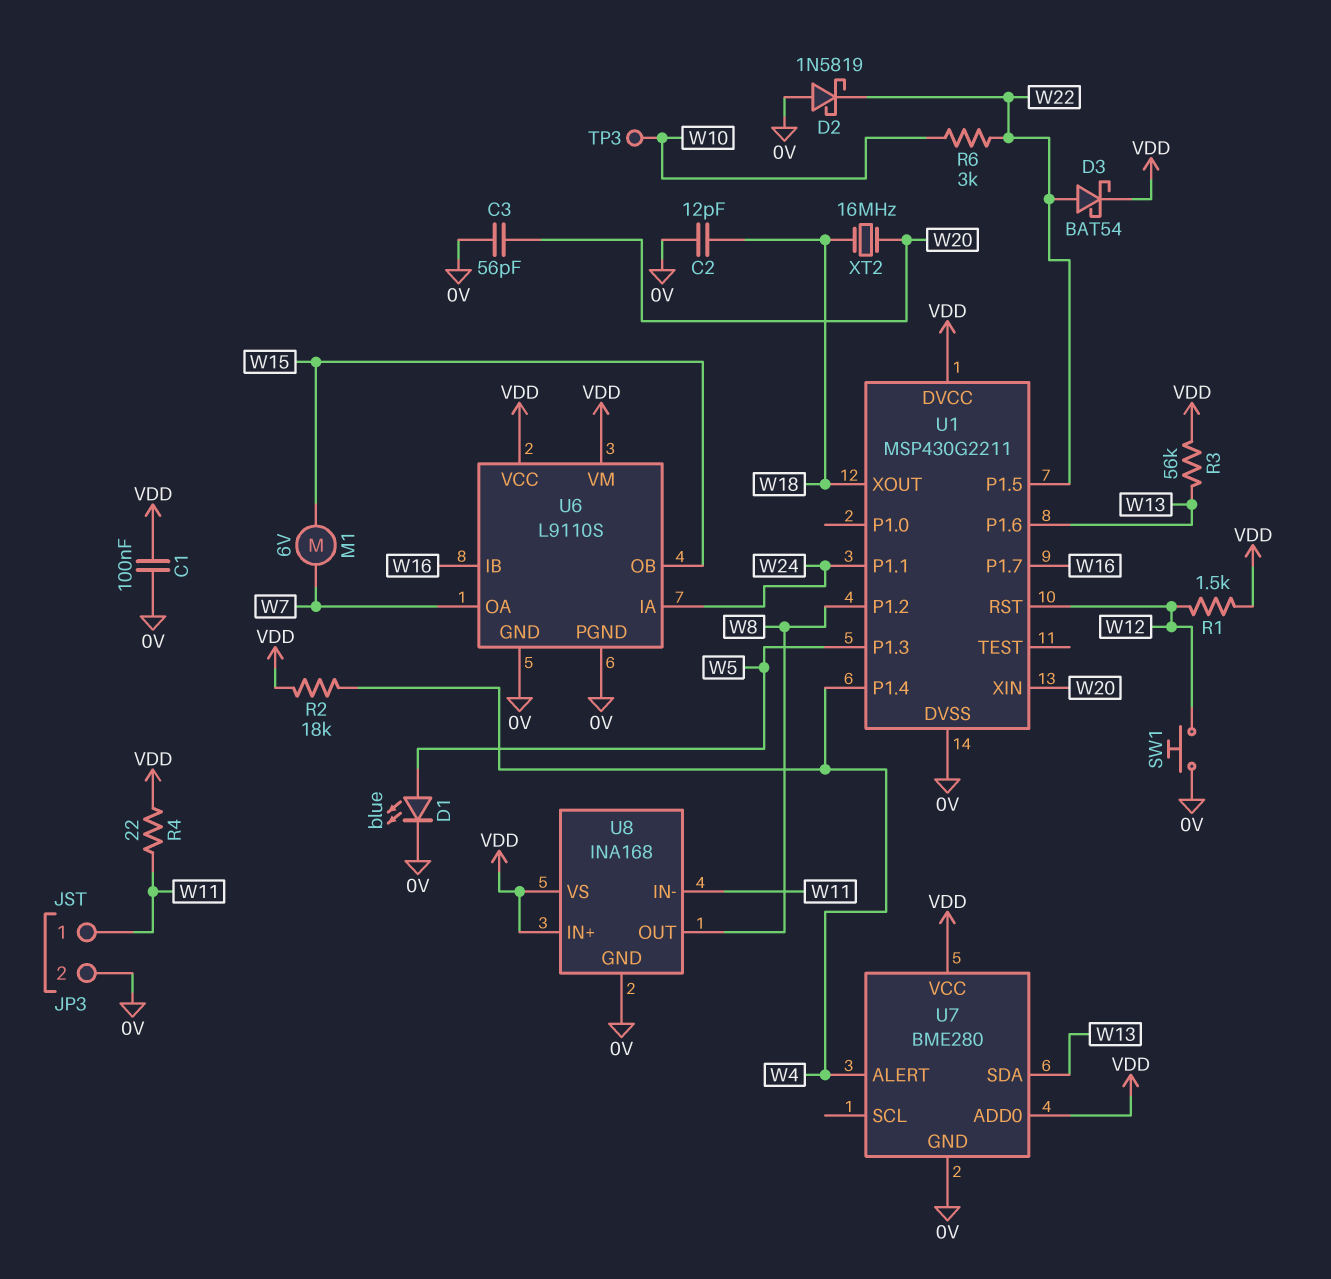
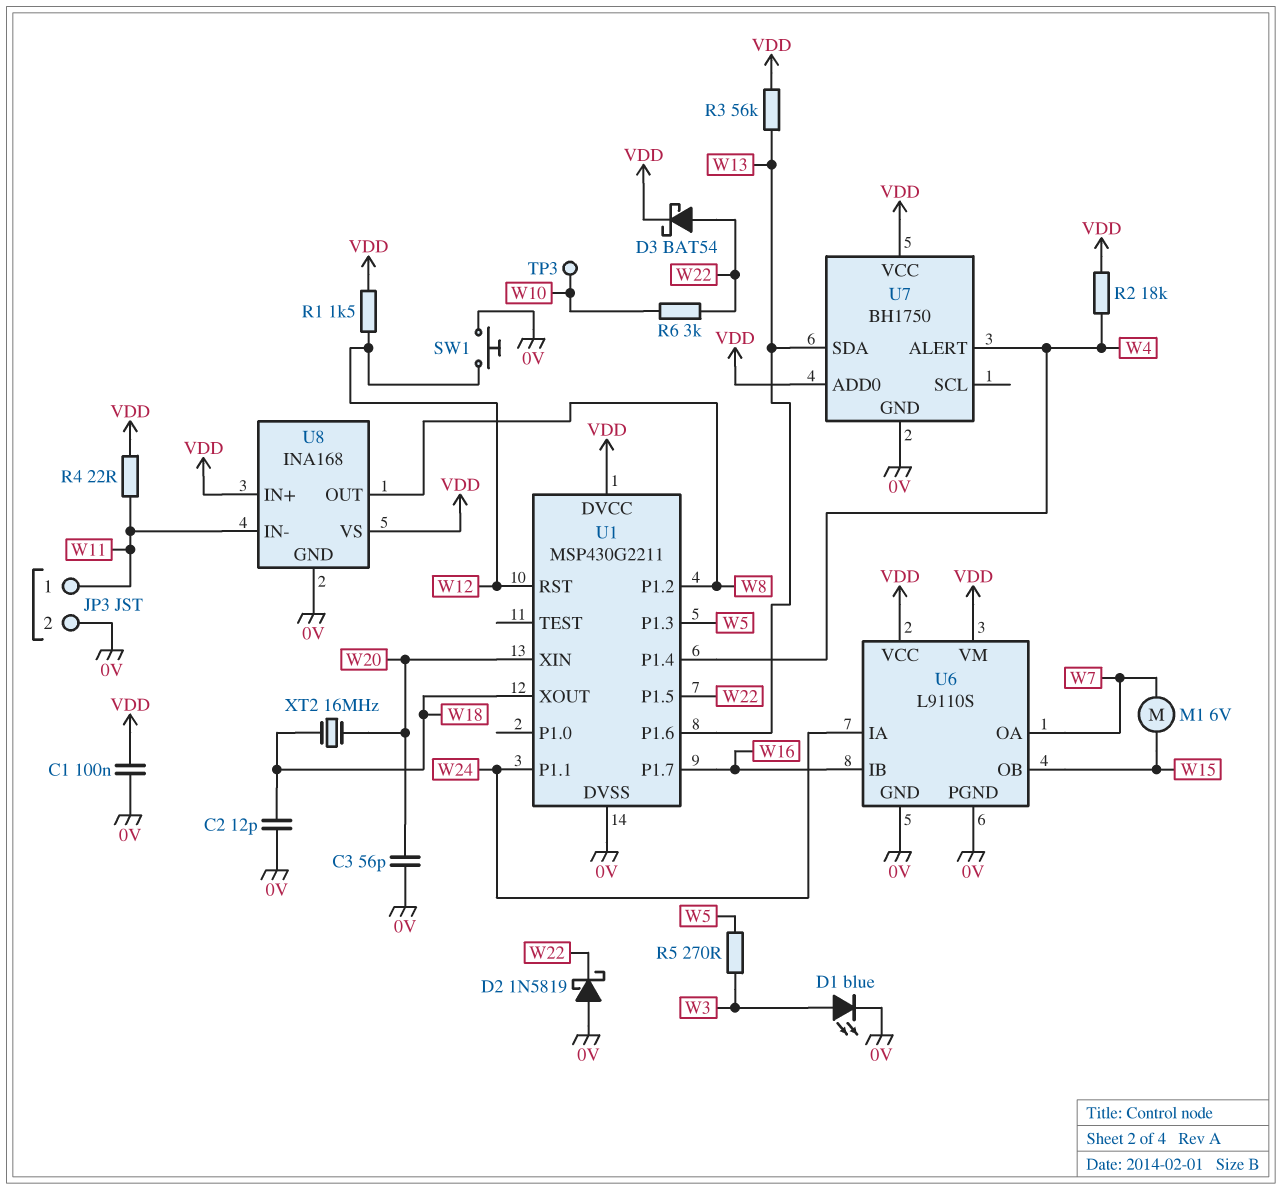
D1: LED blue (A W5, K 0V) -> LED blue (A W3, K 0V)
R5: none -> 270 (W3, W5)
U7: BME280 -> BH1750

